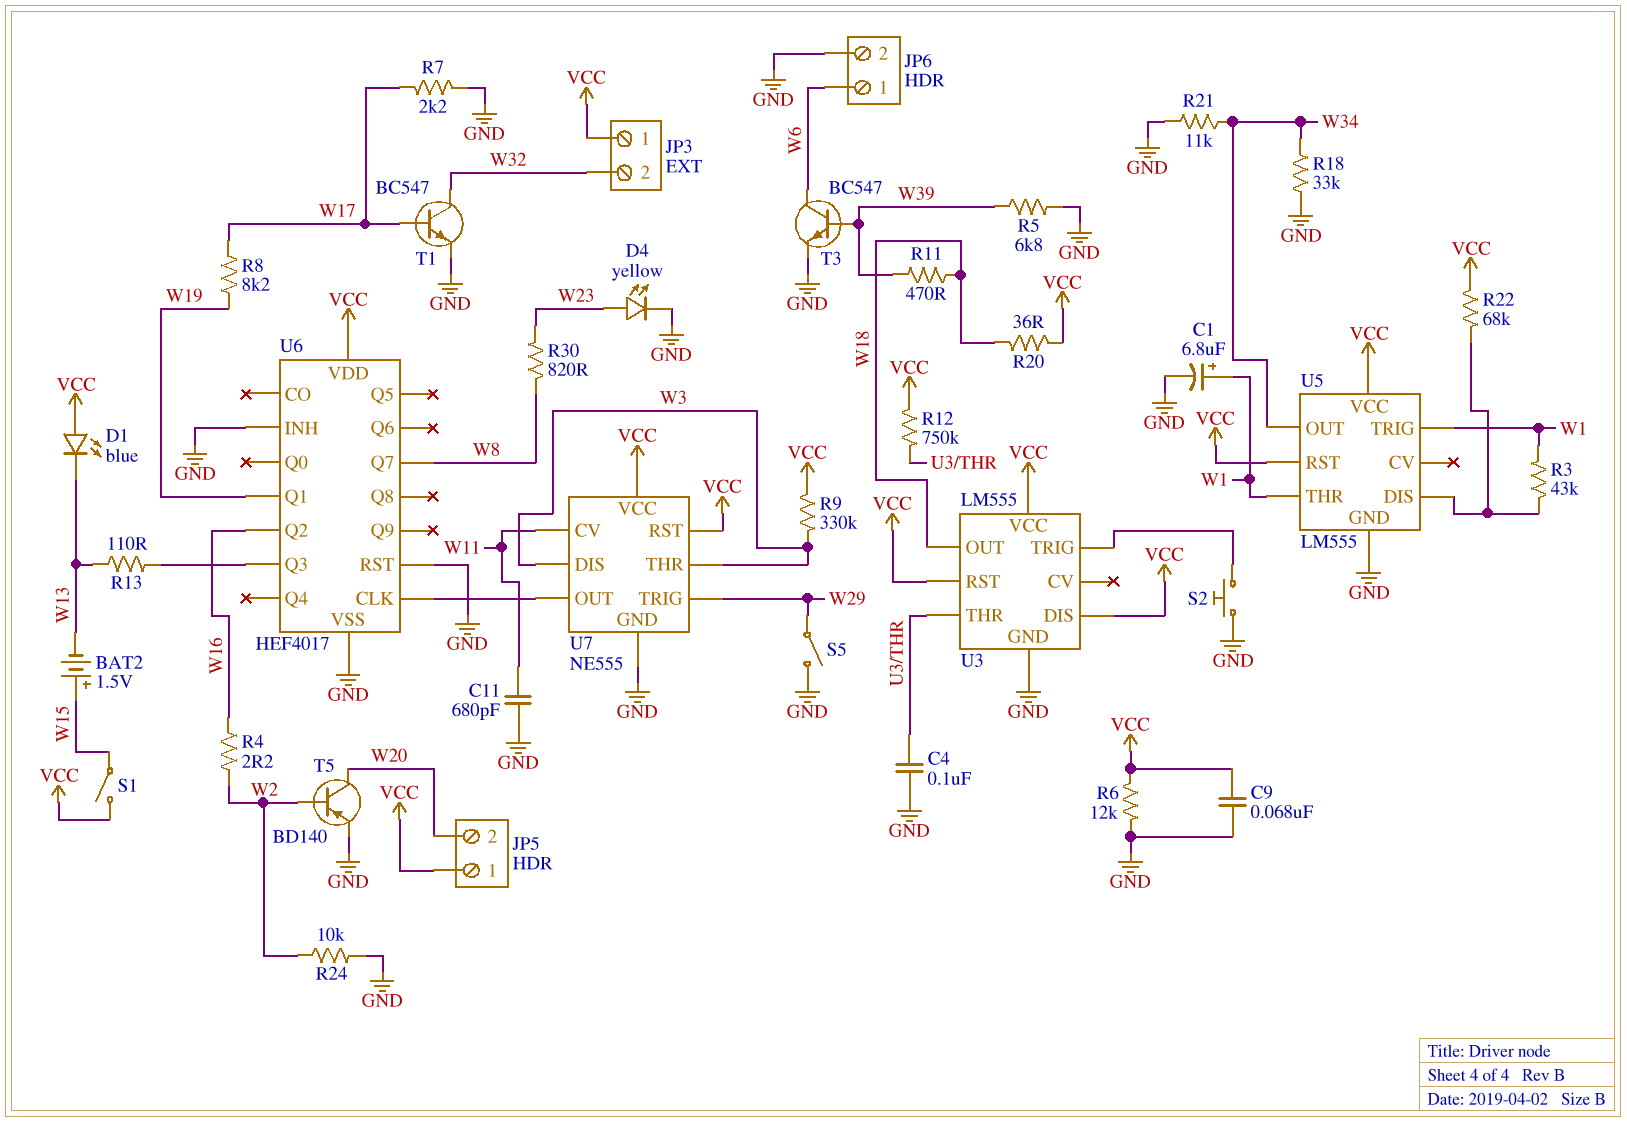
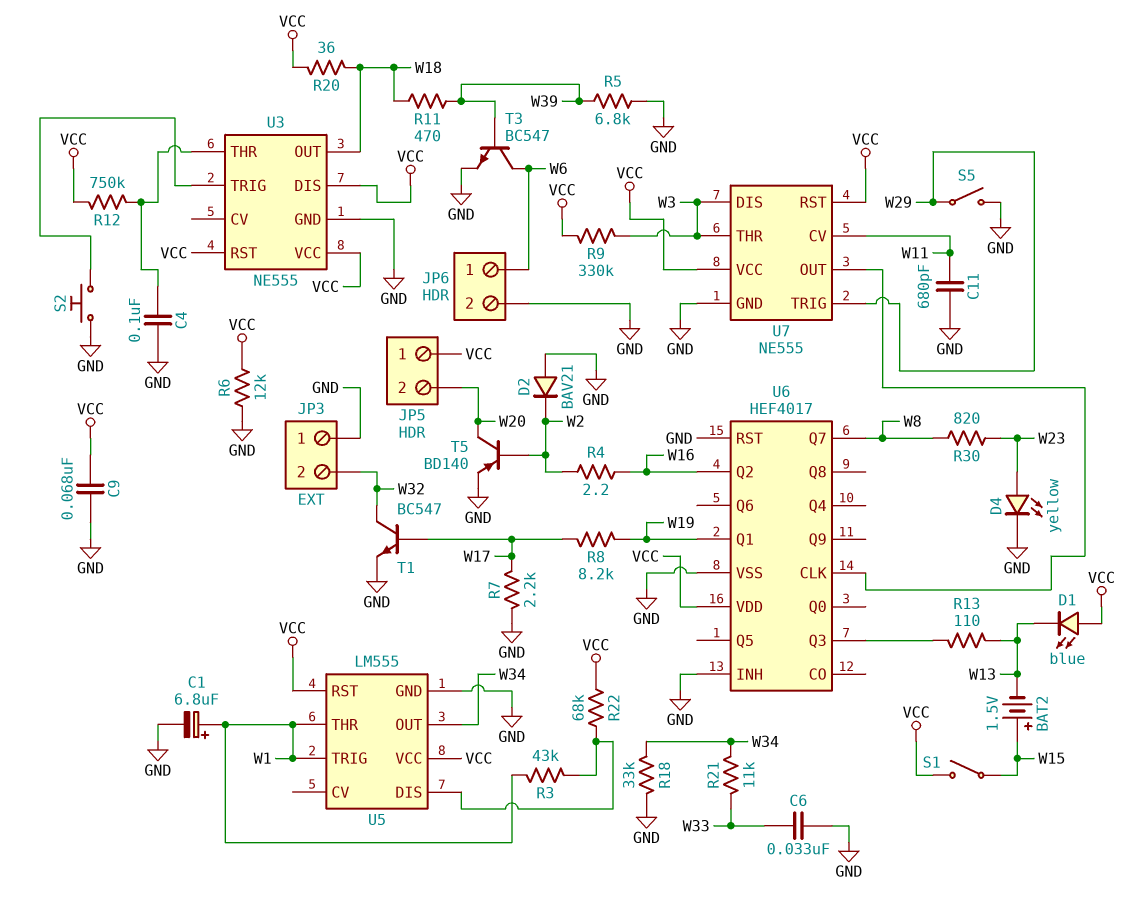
C6: none -> 33nF (GND, W33)
D2: none -> diode BAV21 (A GND, K W2)
JP3 pin 1: VCC -> GND
R21: 11k (GND, W34) -> 11k (W33, W34)
R24: 10k (GND, W2) -> none
U3: LM555 -> NE555

